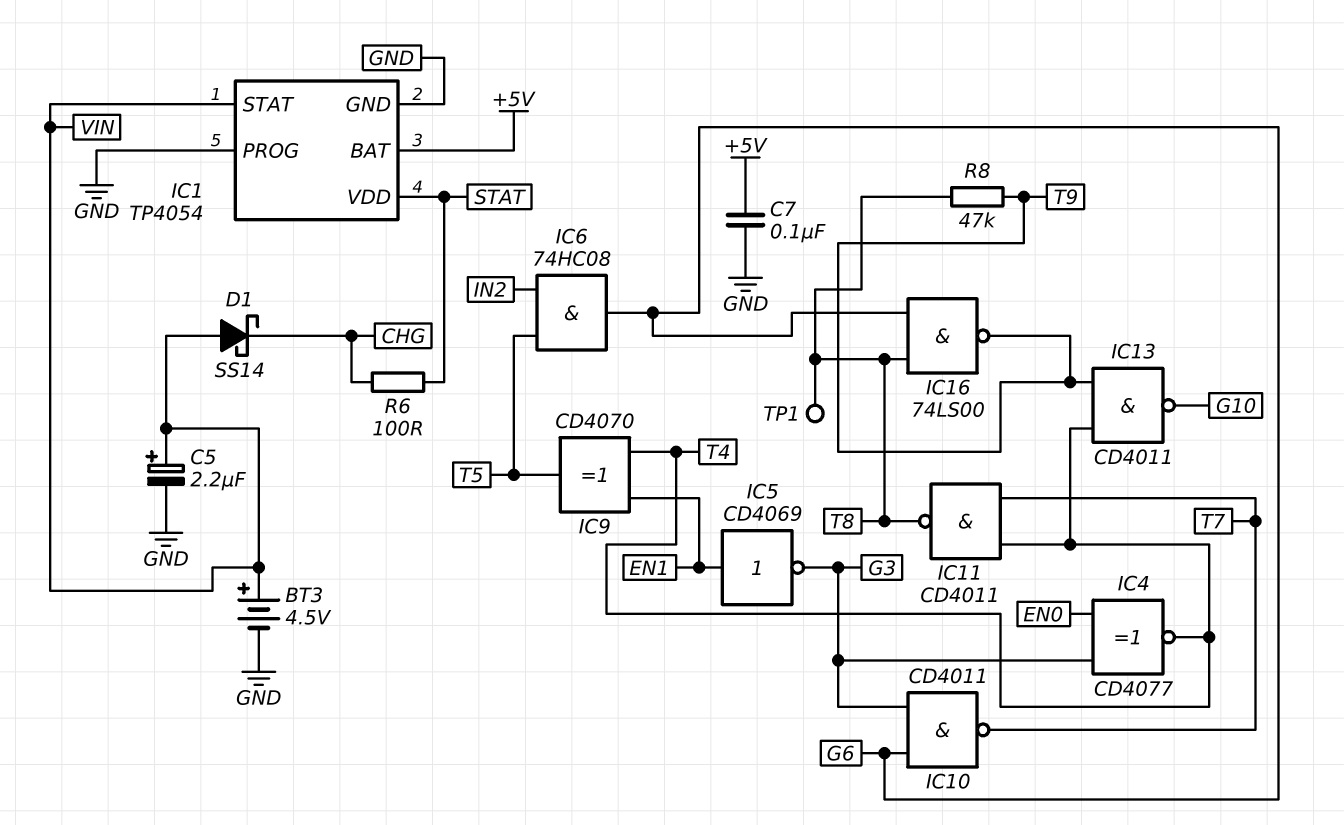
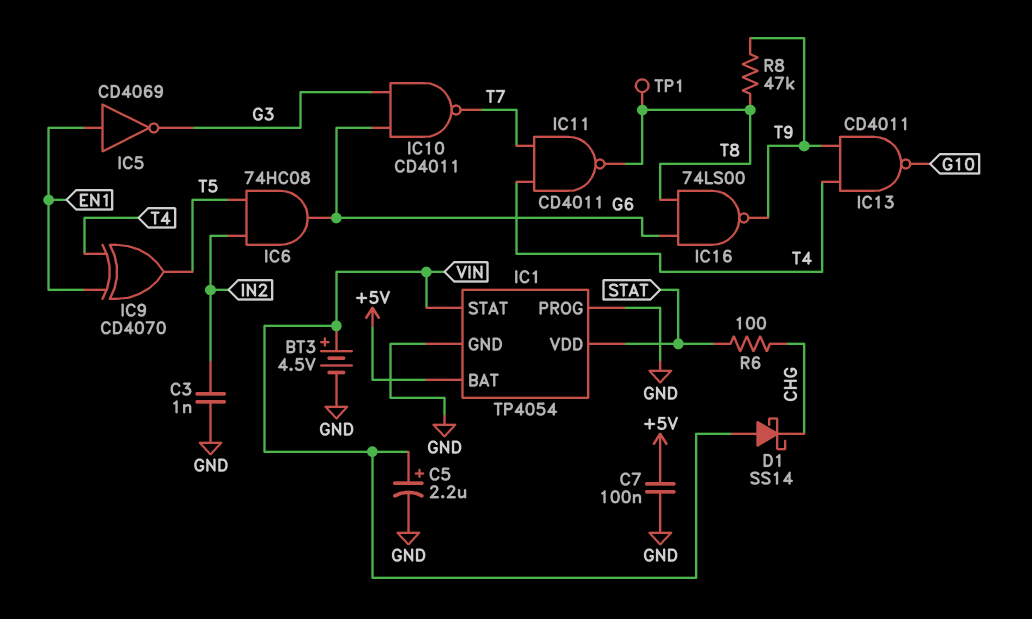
C3: none -> 1nF (GND, IN2)
IC4: XNOR CD4077 (in EN0, in G3, out T4) -> none

